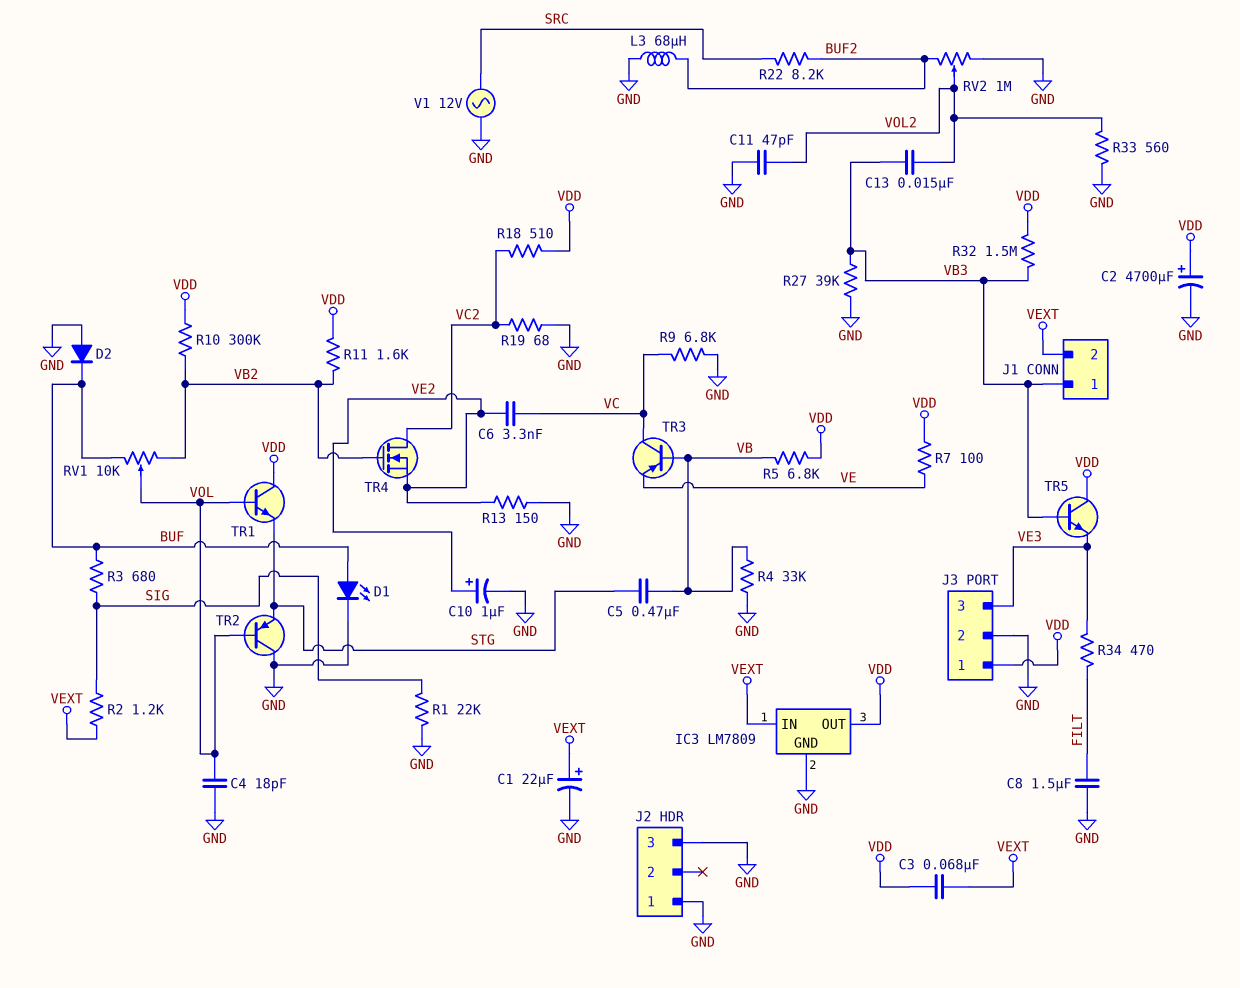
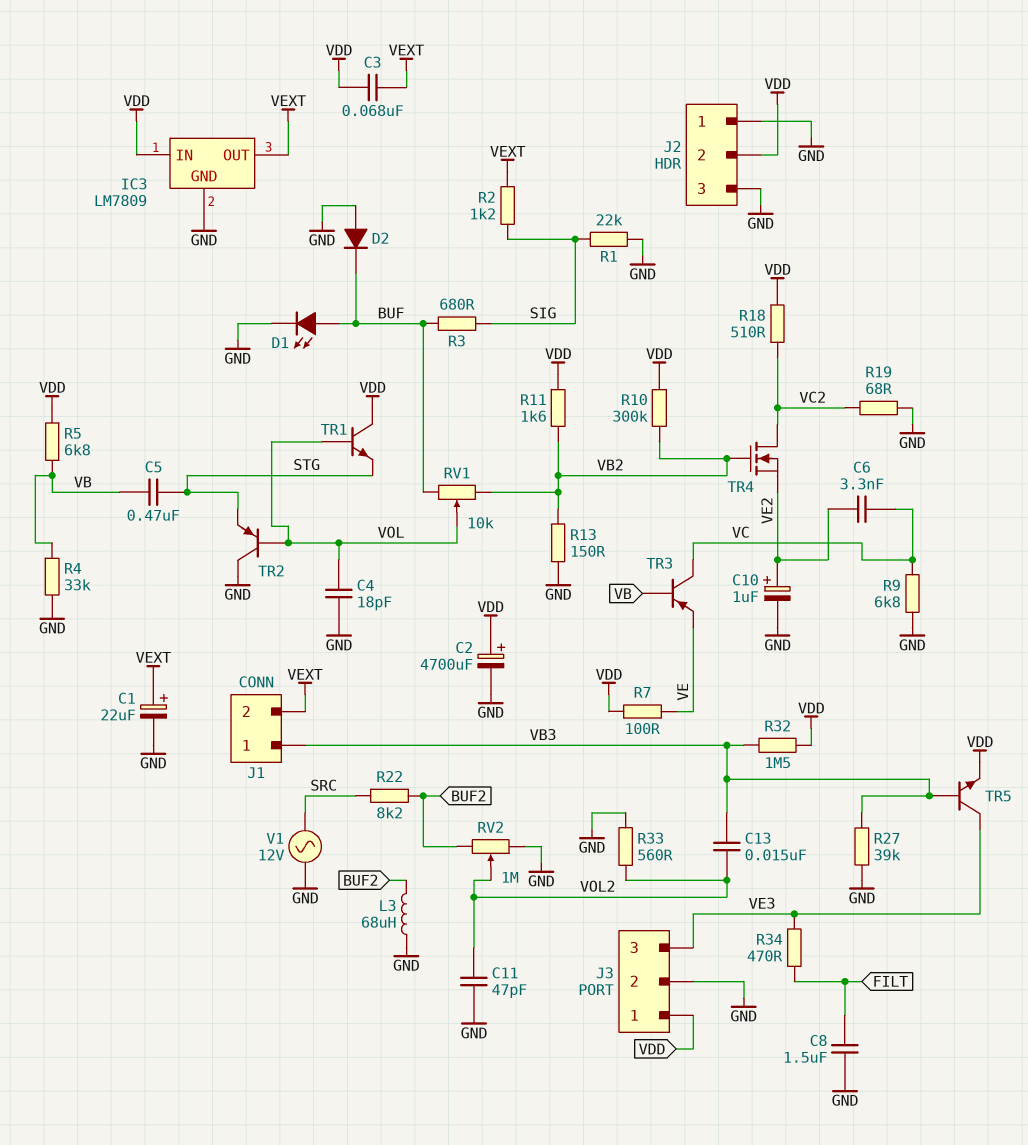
IC3 pin IN: VEXT -> VDD
IC3 pin OUT: VDD -> VEXT
J2 pin 2: none -> VDD
R13: 150 (GND, VE2) -> 150 (GND, VB2)
TR5: NPN (B VB3, C VDD, E VE3) -> NPN (B VB3, C VE3, E VDD)

